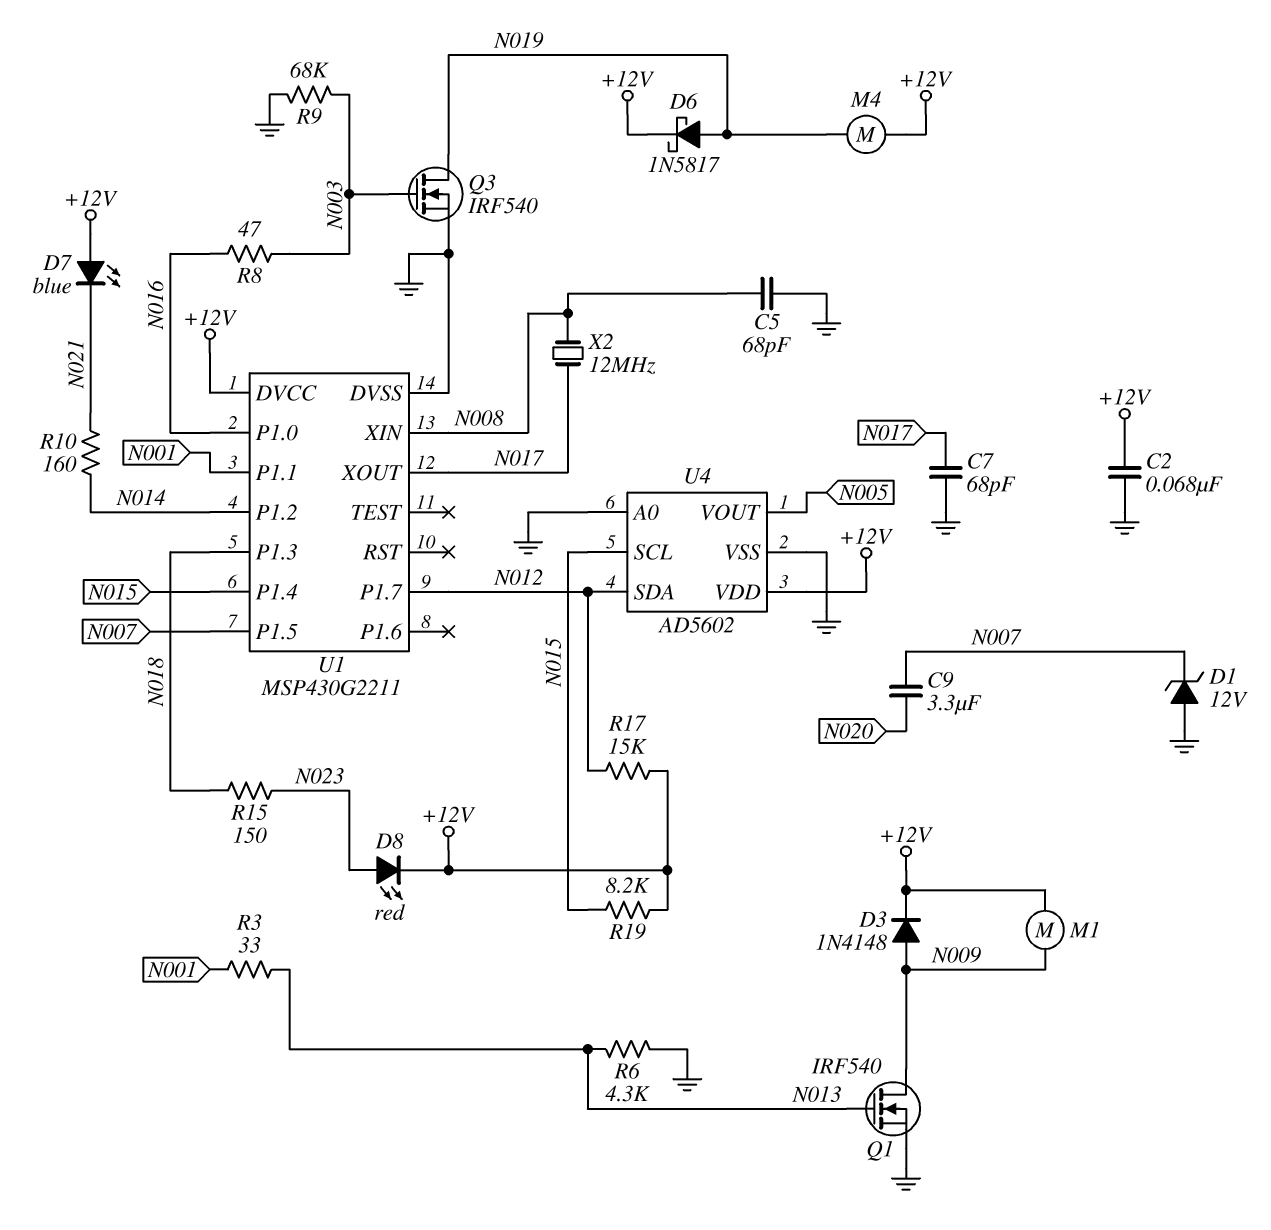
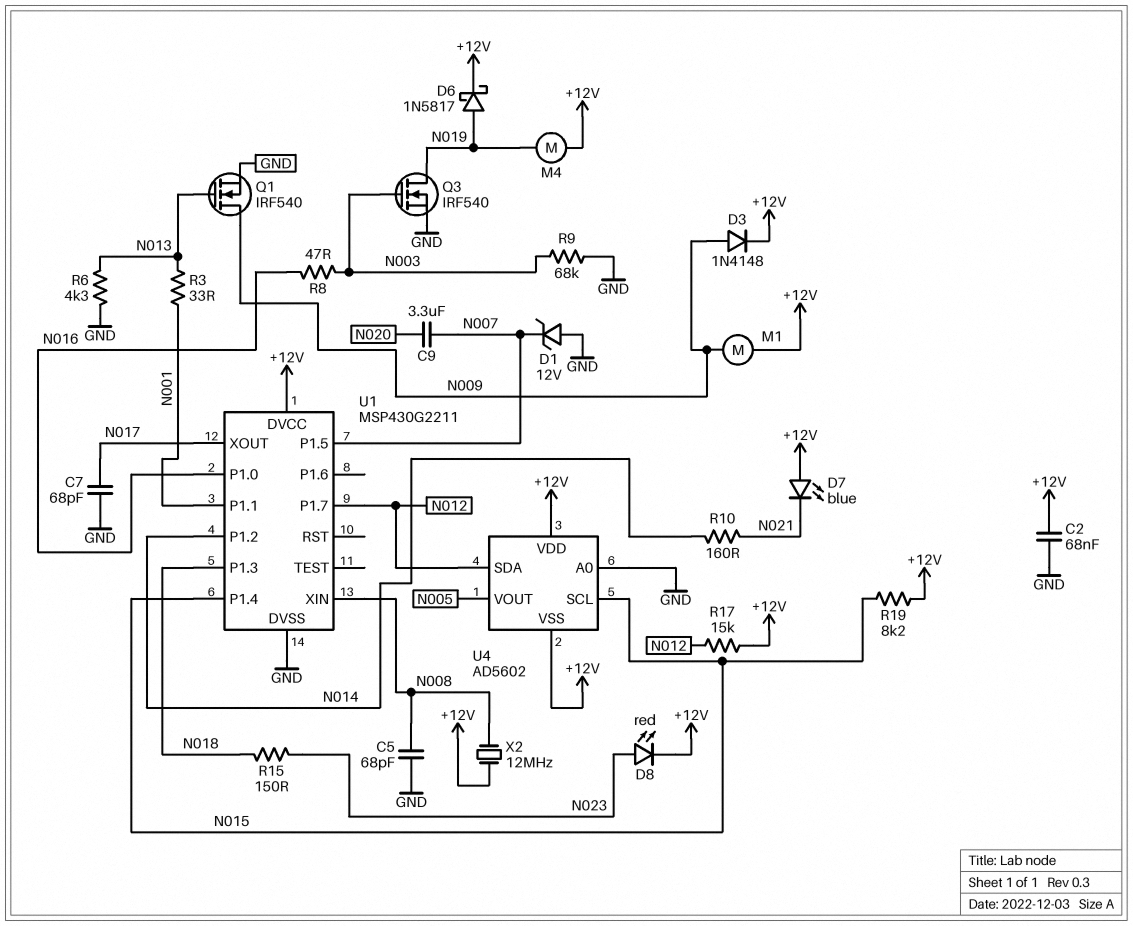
U4 pin VSS: GND -> +12V
X2: 12MHz (N008, N017) -> 12MHz (+12V, N008)

